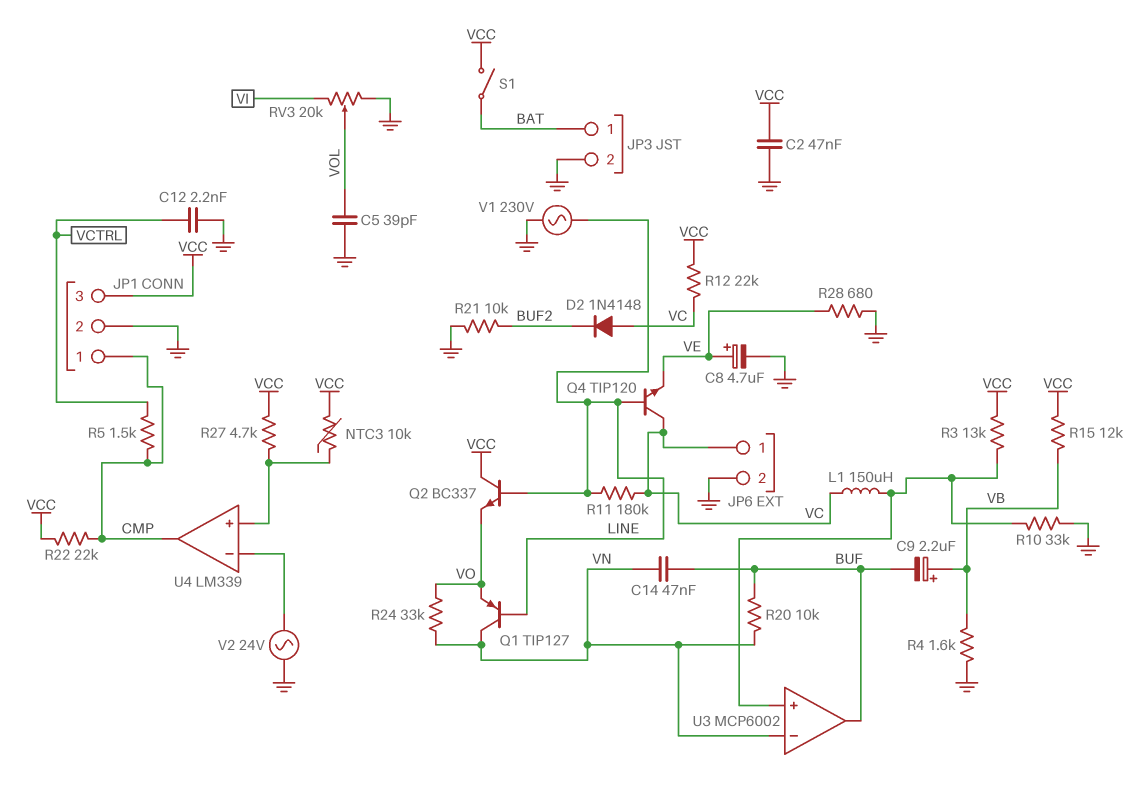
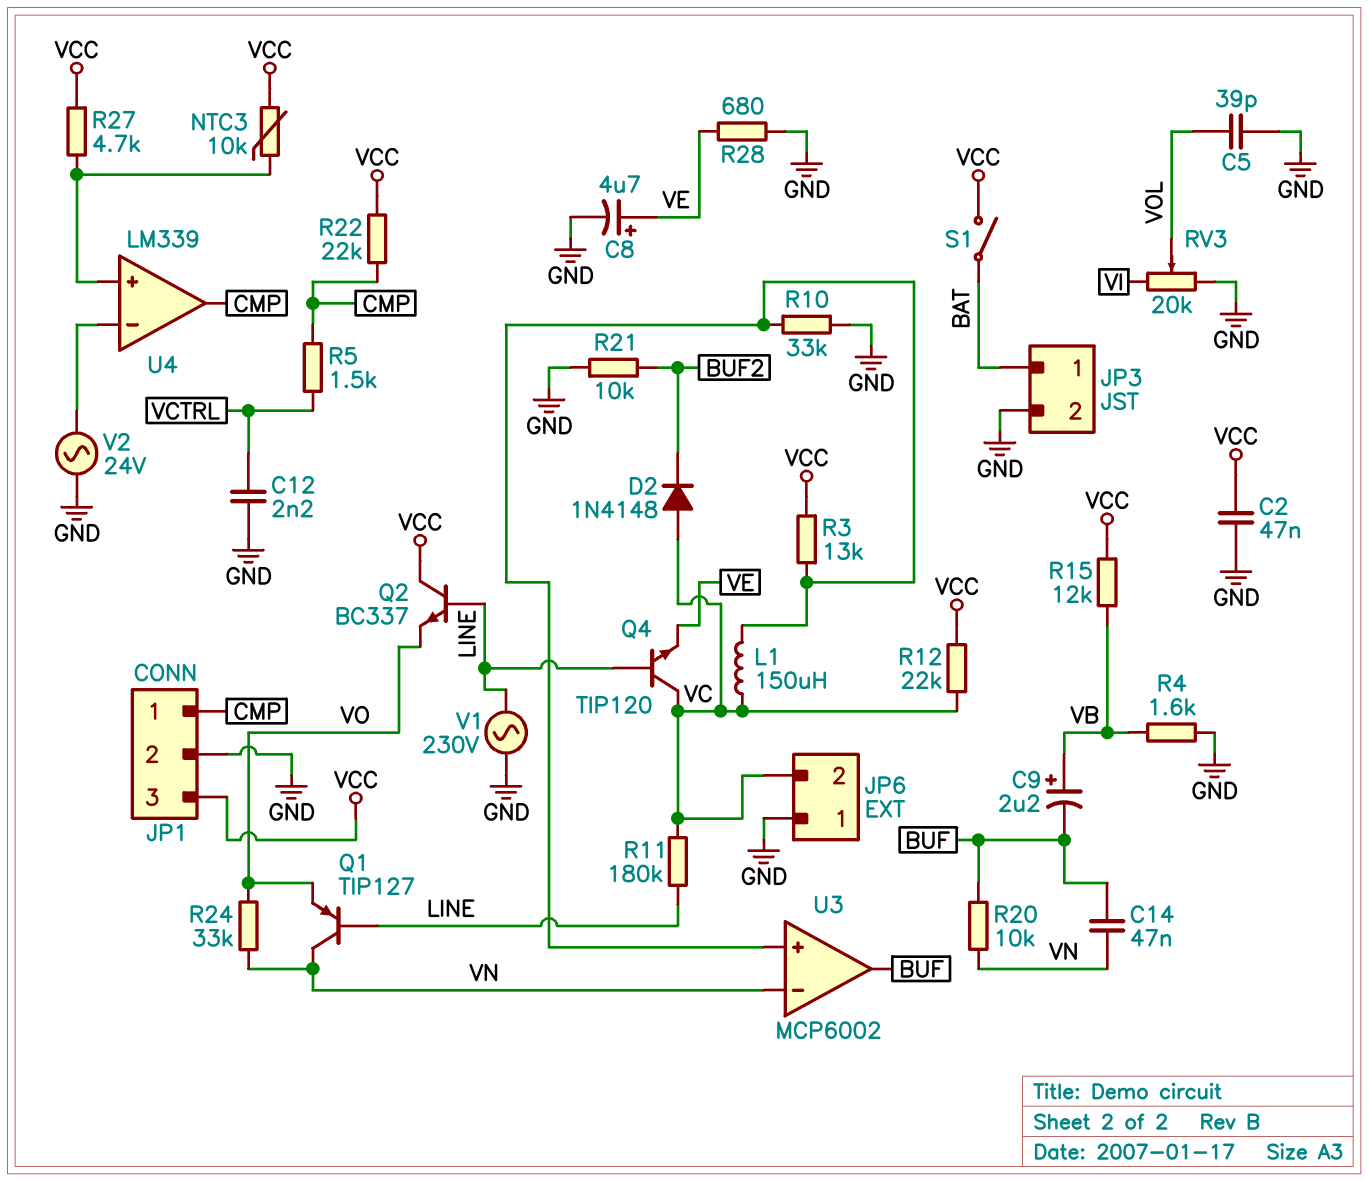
JP6 pin 1: VC -> GND
JP6 pin 2: GND -> VC

